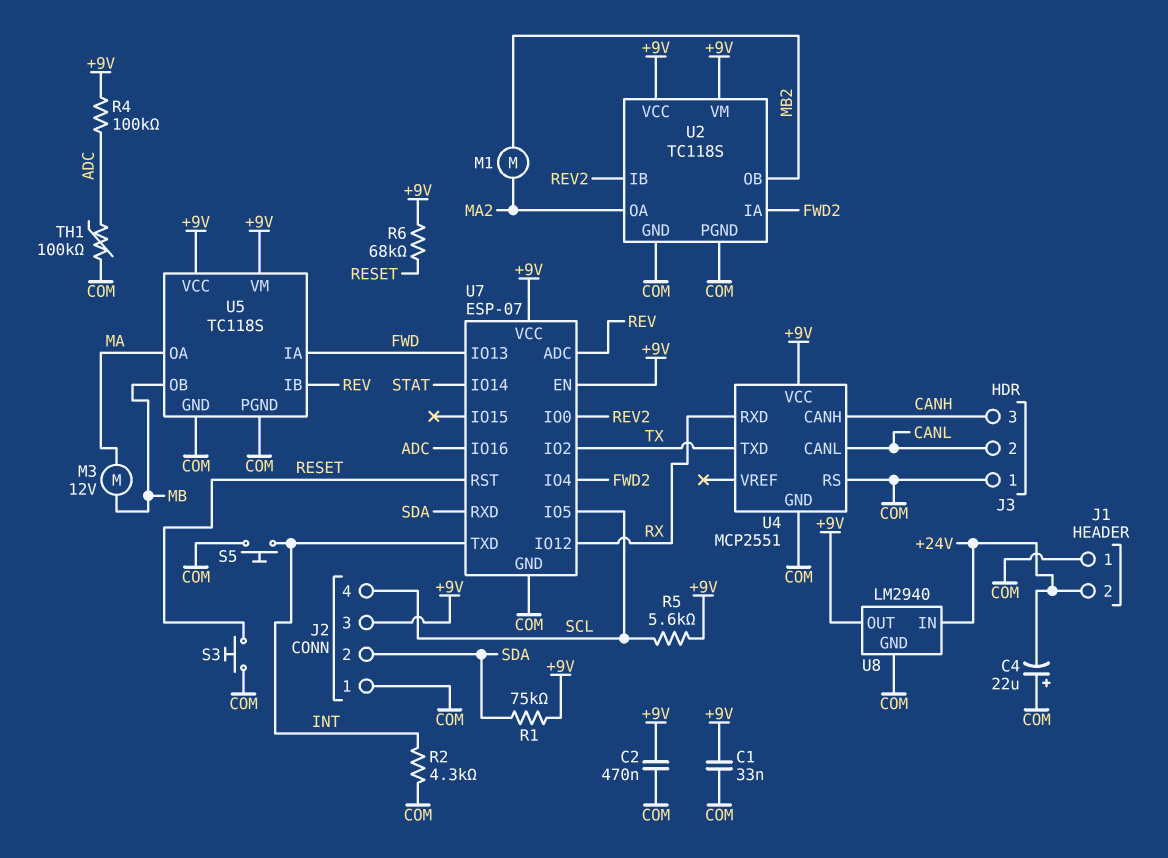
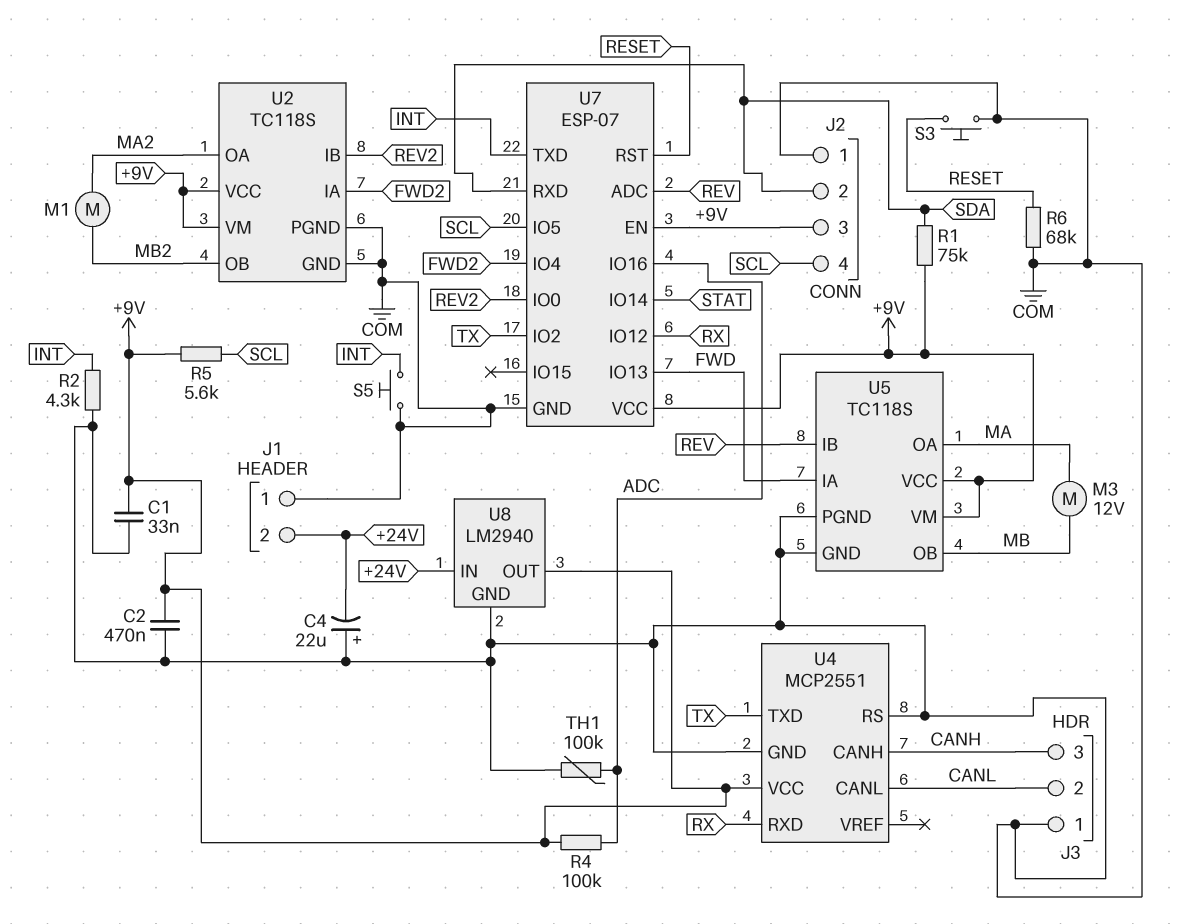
R6: 68k (+9V, RESET) -> 68k (COM, RESET)

